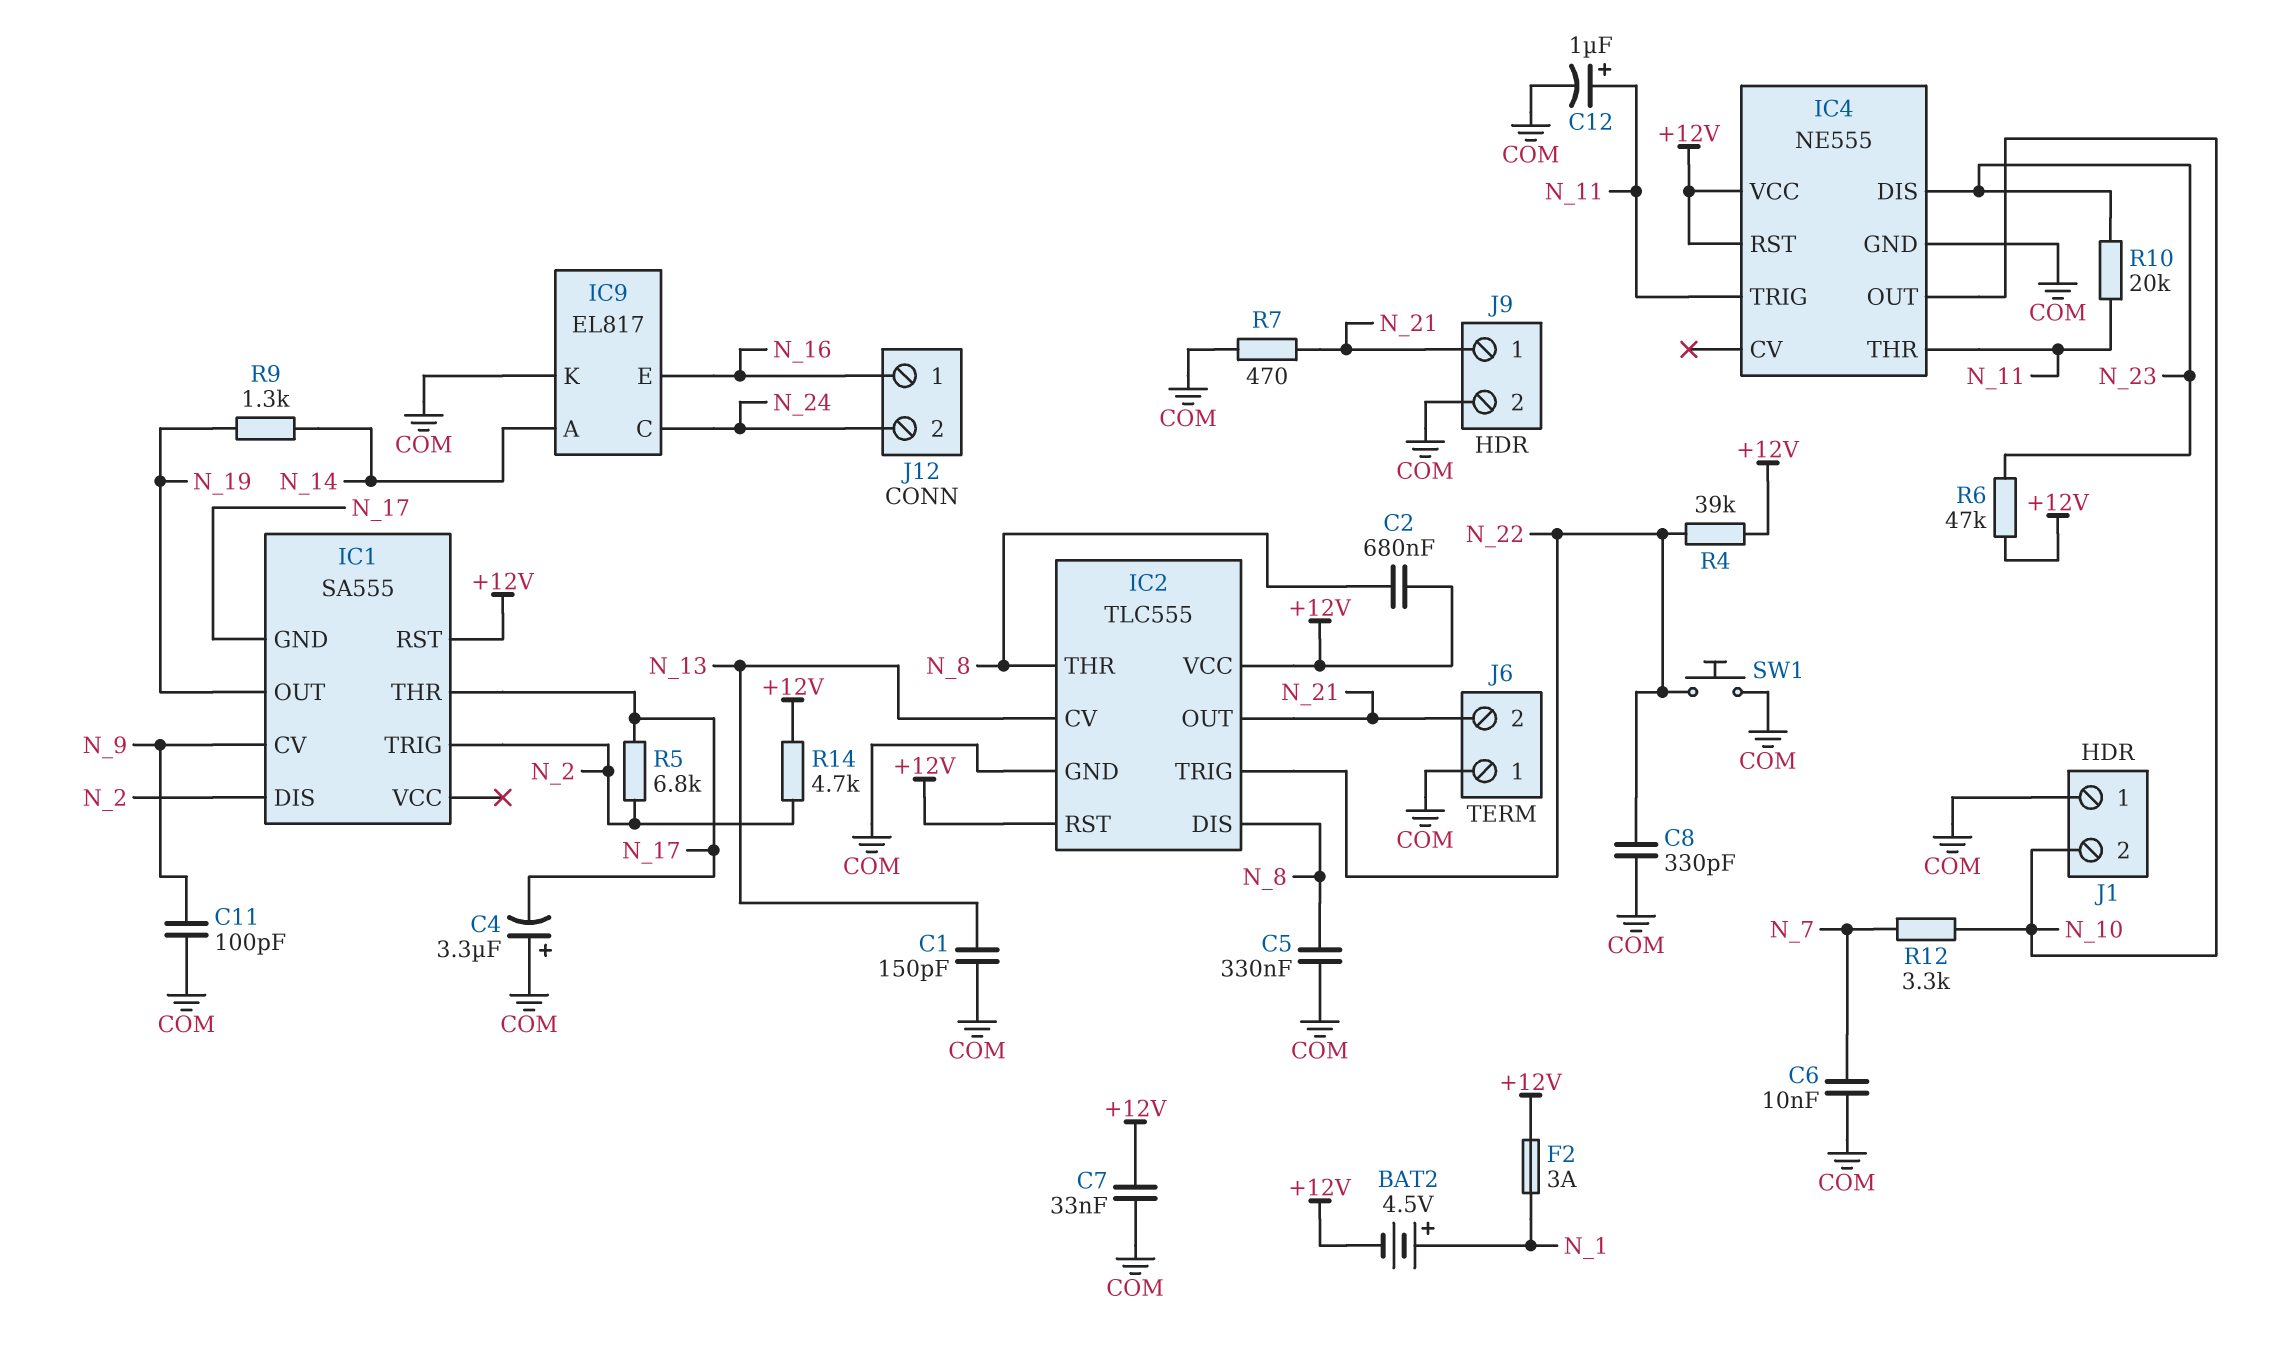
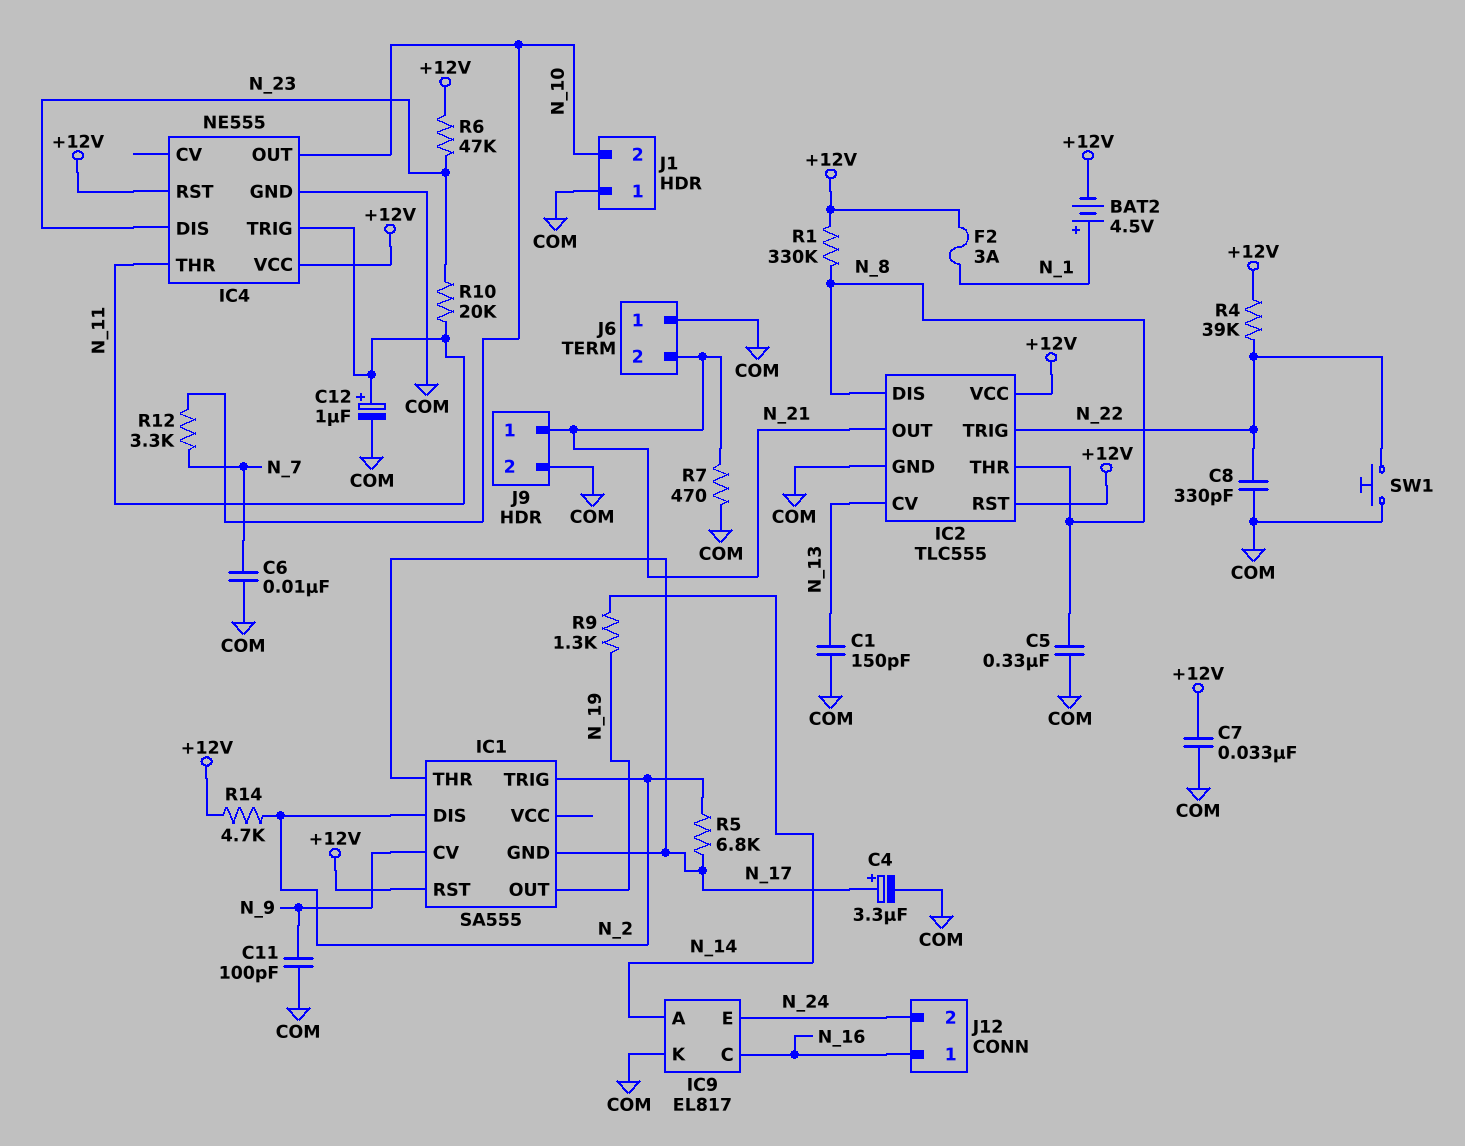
C2: 680nF (+12V, N_8) -> none
C4: 3.3uF (plus COM, minus N_17) -> 3.3uF (plus N_17, minus COM)
IC9 pin C: N_24 -> N_16
IC9 pin E: N_16 -> N_24
R1: none -> 330k (+12V, N_8)

